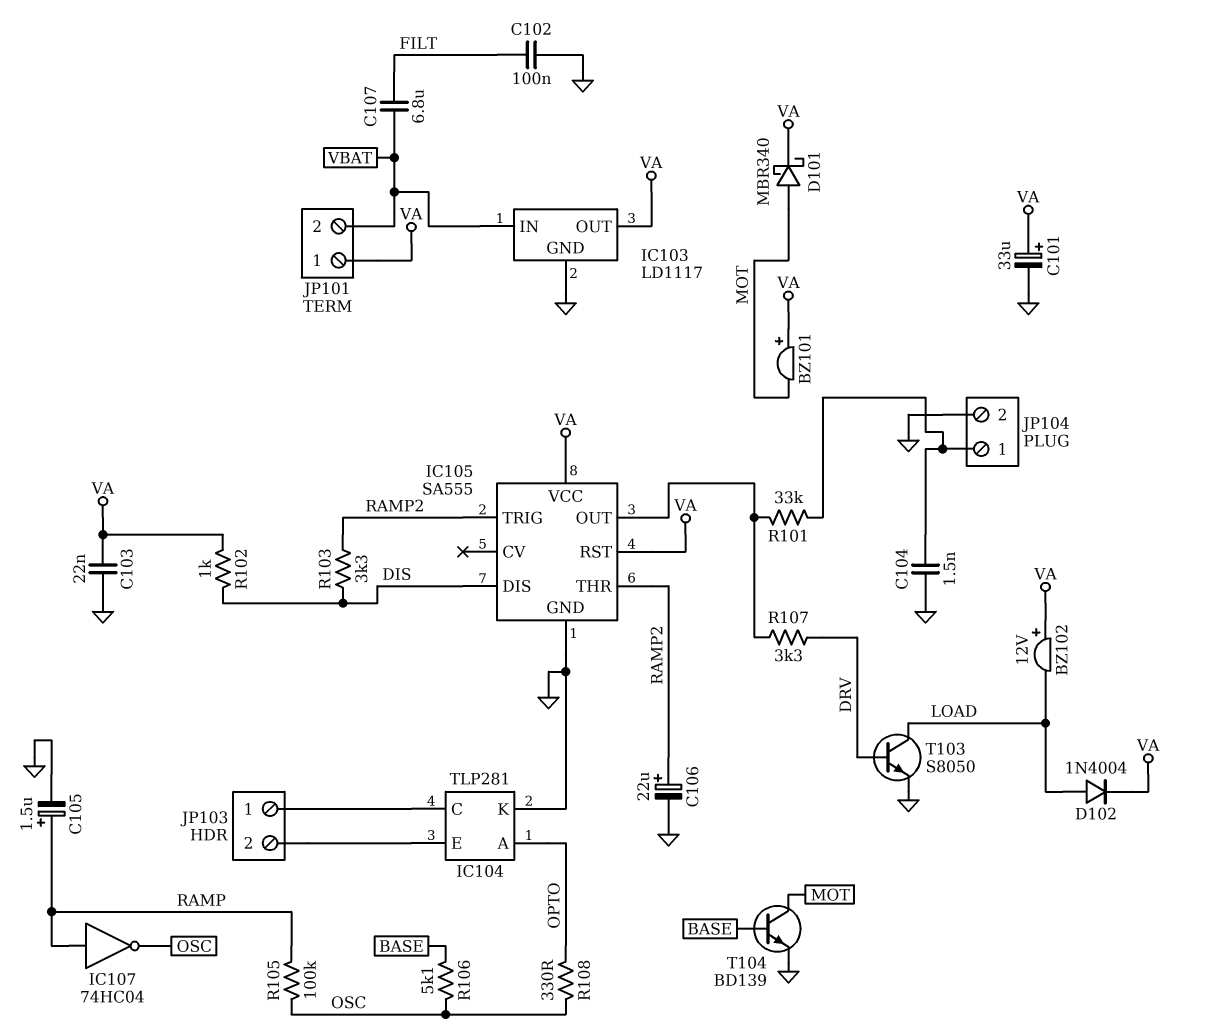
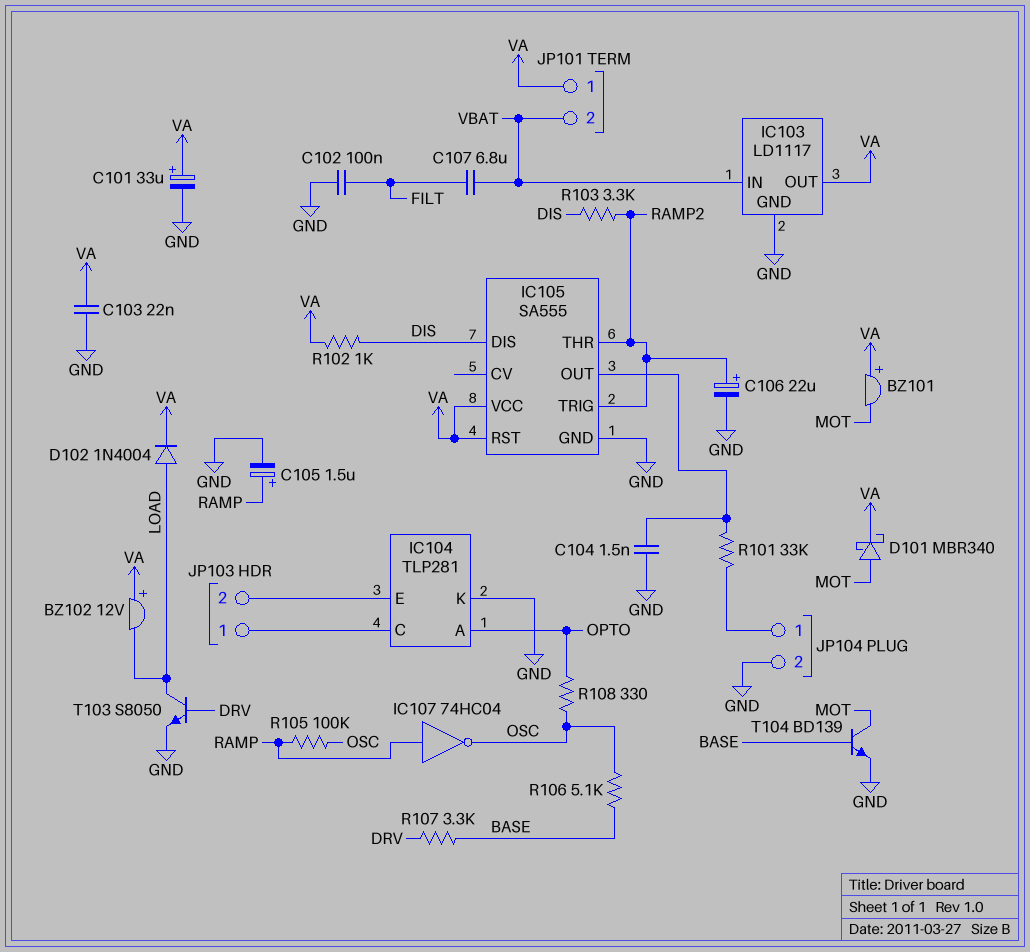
C104: 1.5nF (GND, JP104/1) -> 1.5nF (GND, IC105/OUT)
R107: 3.3k (DRV, IC105/OUT) -> 3.3k (BASE, DRV)

